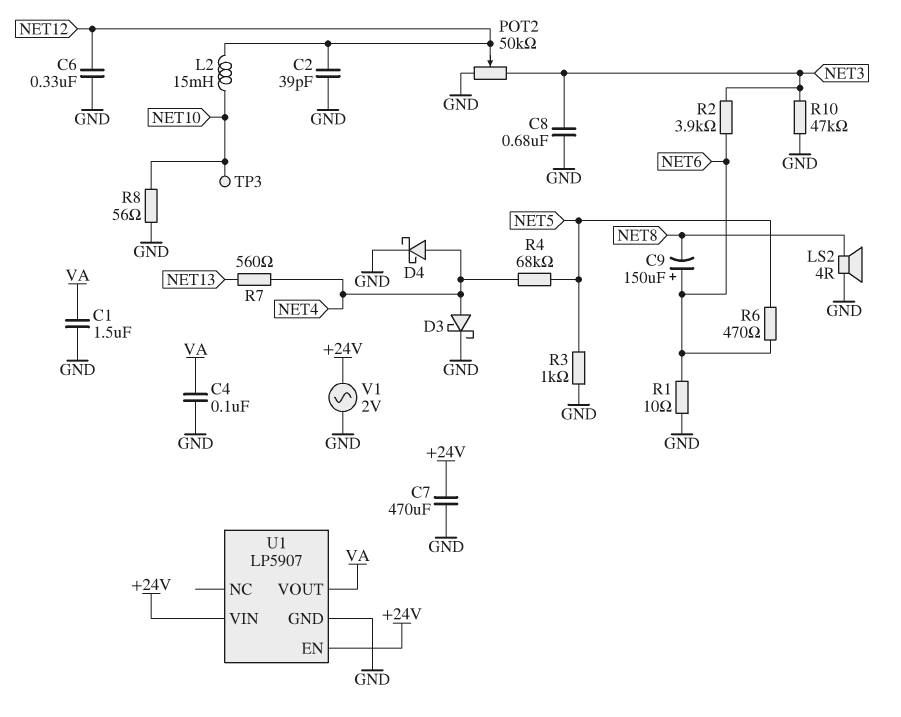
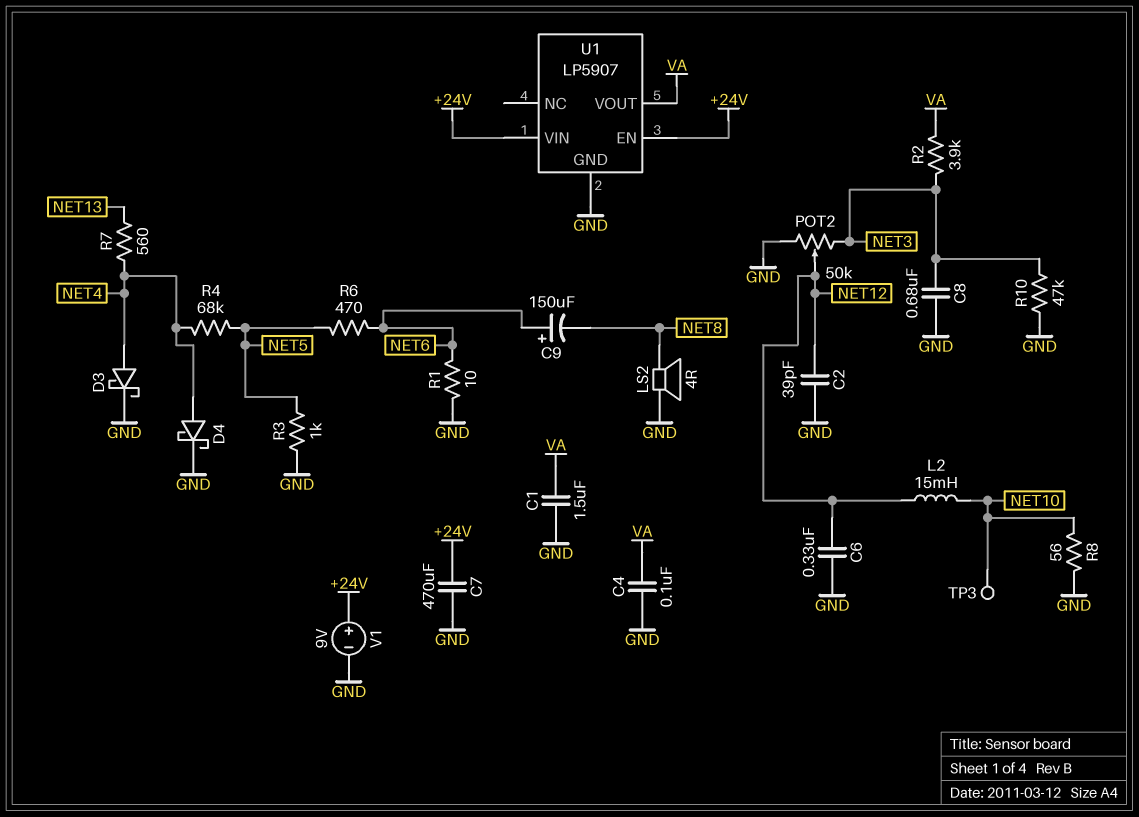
R2: 3.9k (NET3, NET6) -> 3.9k (NET3, VA)
V1: AC 2V (+24V, GND) -> 9V (plus +24V, minus GND)

